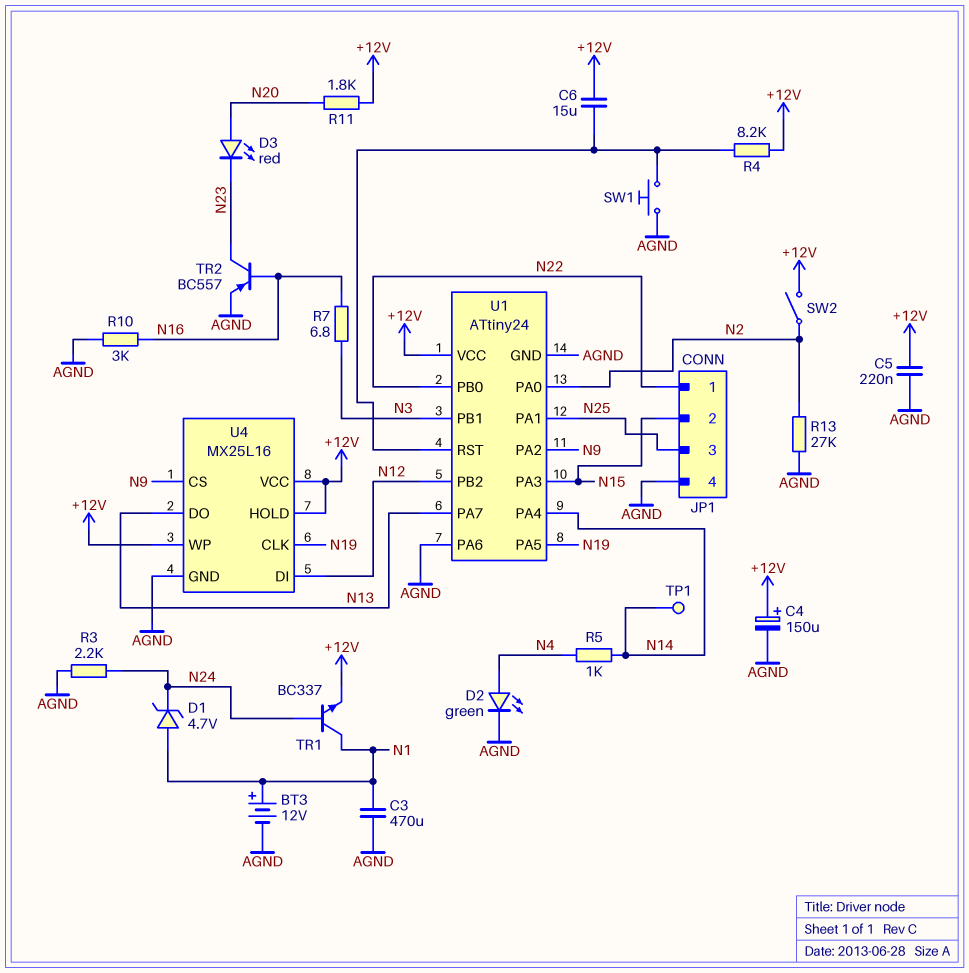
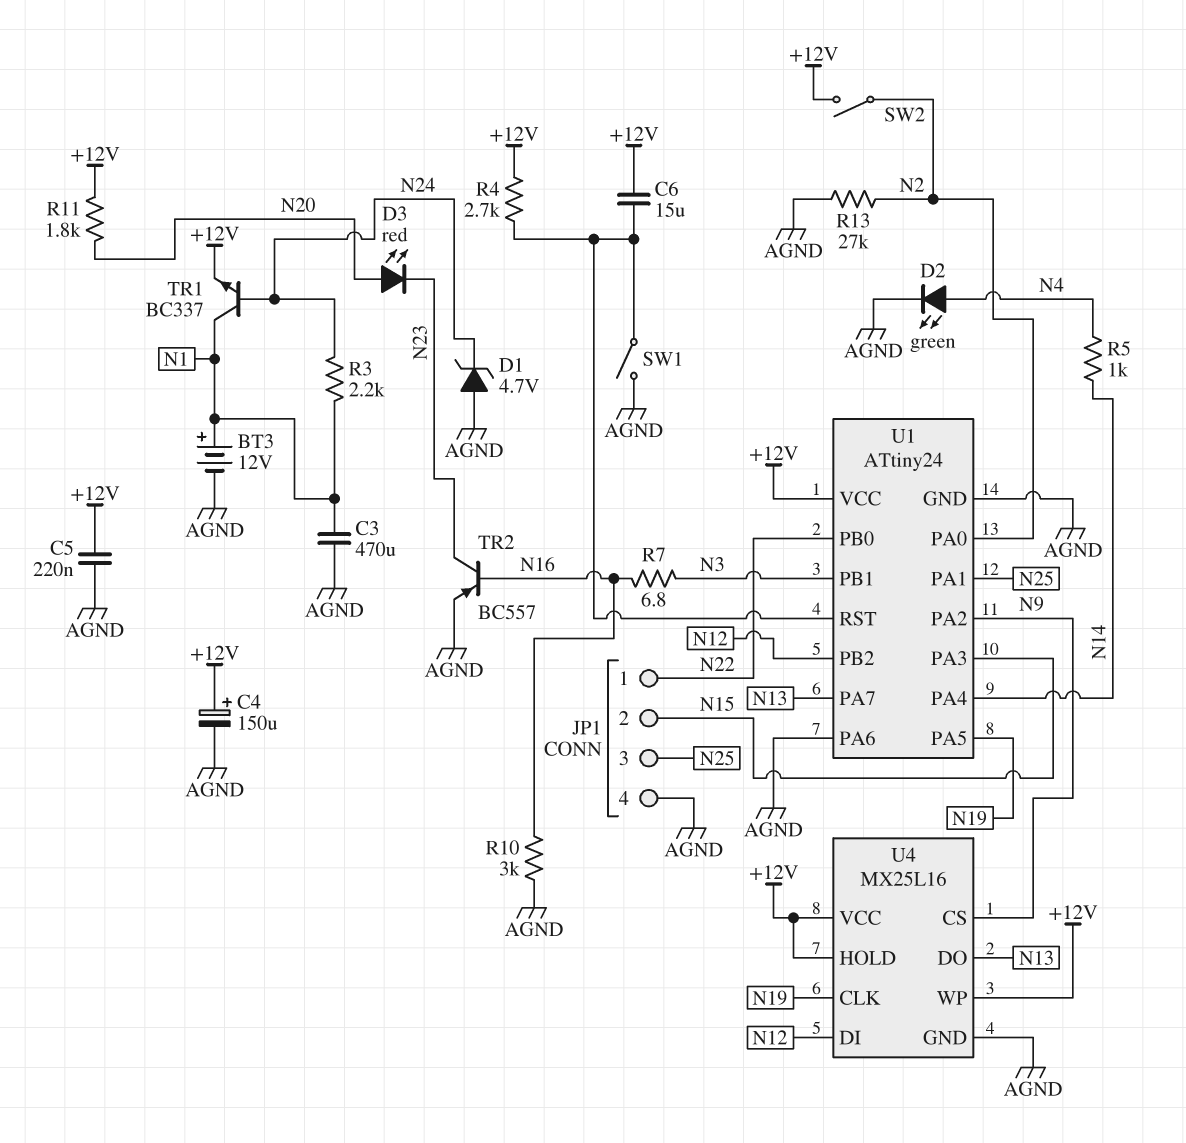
D1: zener 4.7V (A N1, K N24) -> zener 4.7V (A AGND, K N24)
R3: 2.2k (AGND, N24) -> 2.2k (N1, N24)
R4: 8.2k (+12V, U1/RST) -> 2.7k (+12V, U1/RST)
SW1: button (AGND, U1/RST) -> switch (AGND, U1/RST)
TP1: test point (N14) -> none

